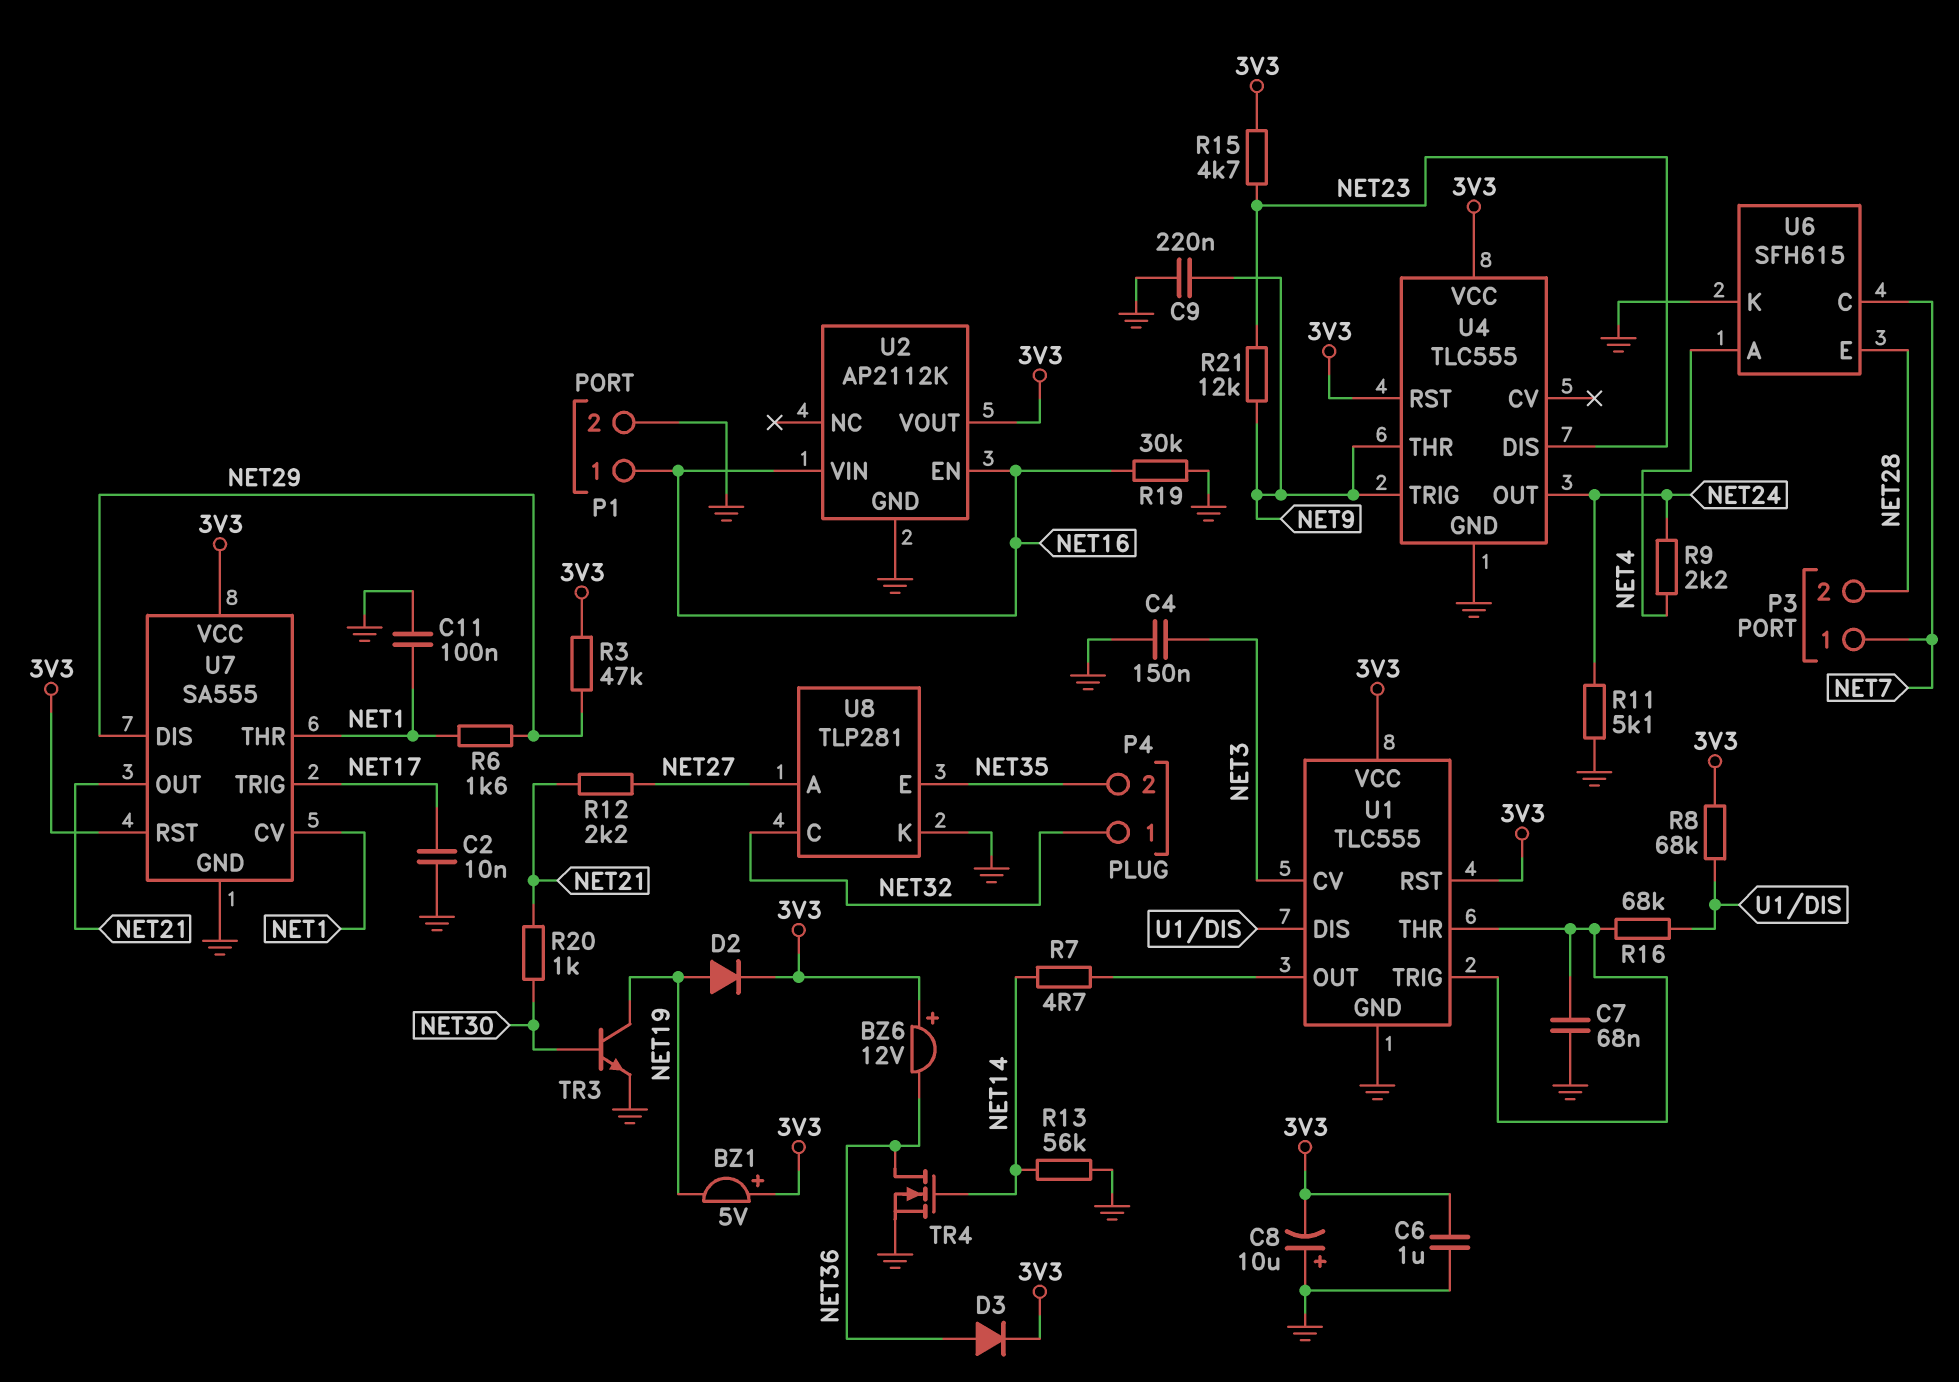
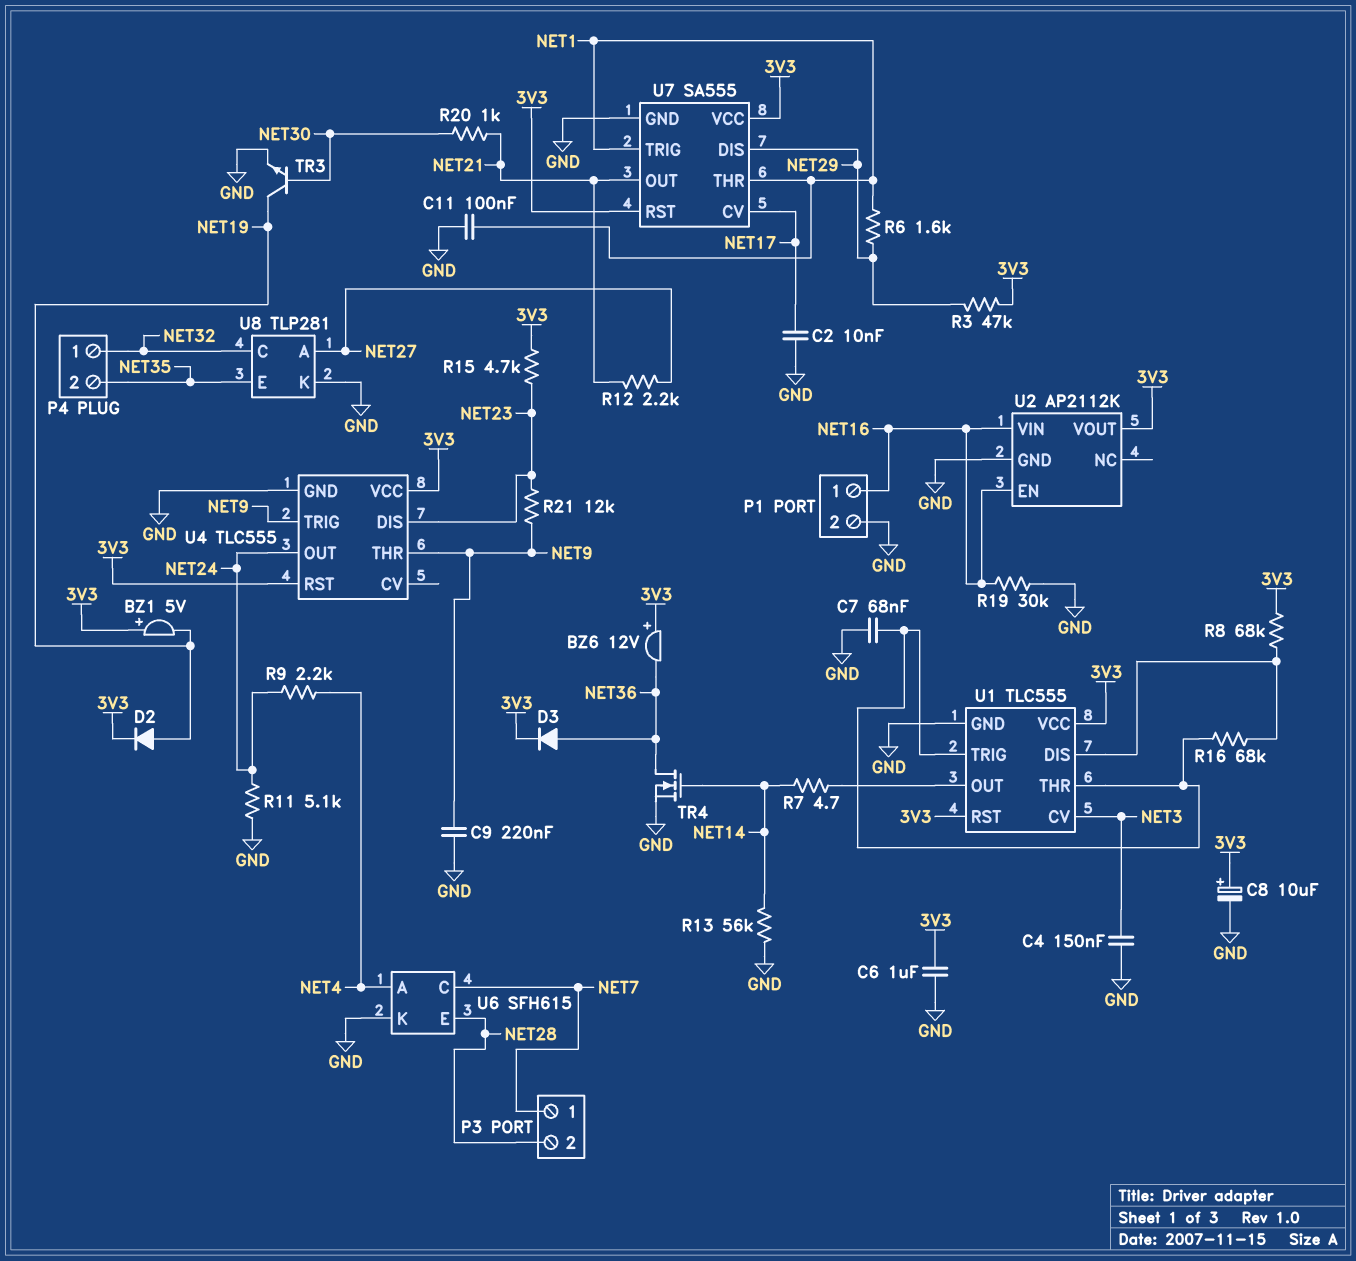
C8: 10uF (plus GND, minus 3V3) -> 10uF (plus 3V3, minus GND)
U7 pin CV: NET1 -> NET17
U7 pin TRIG: NET17 -> NET1

